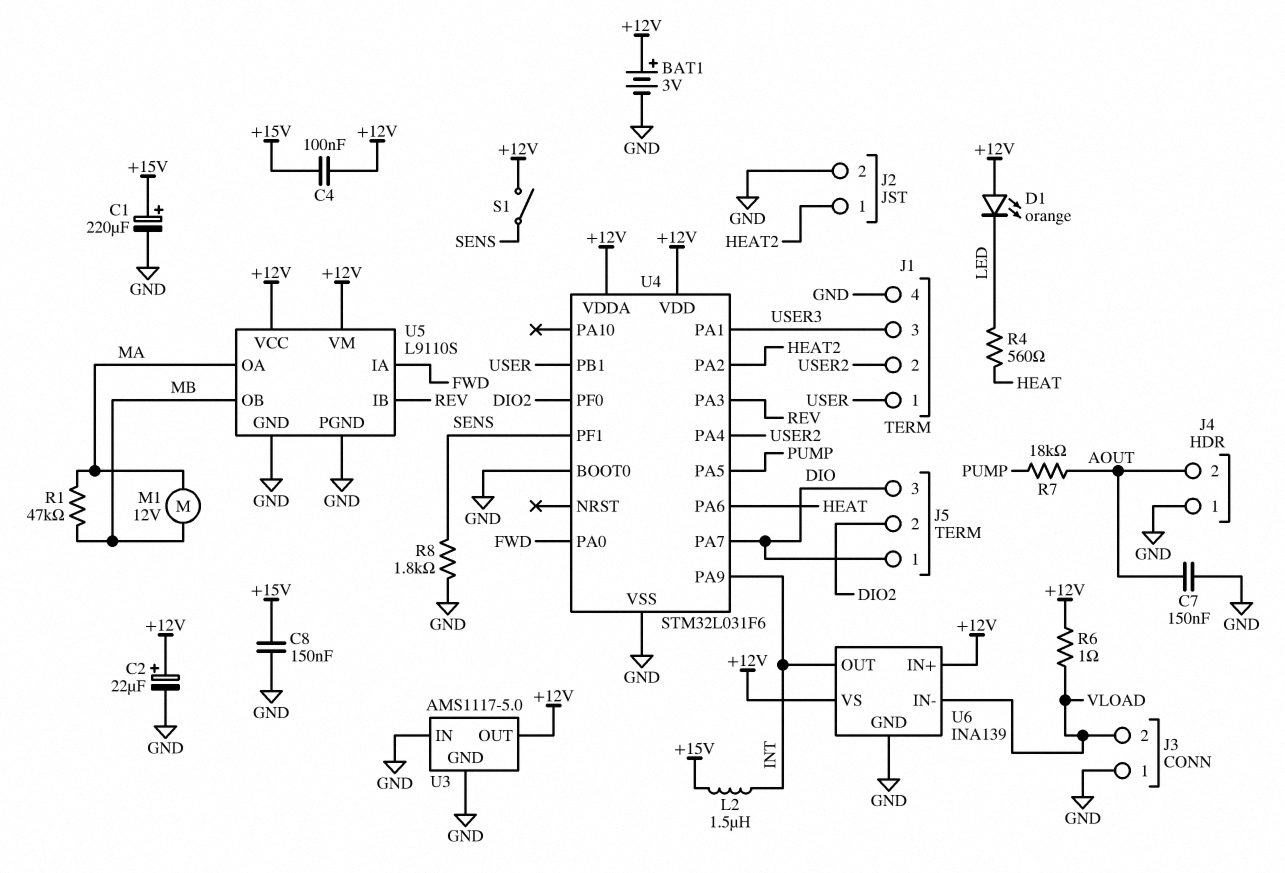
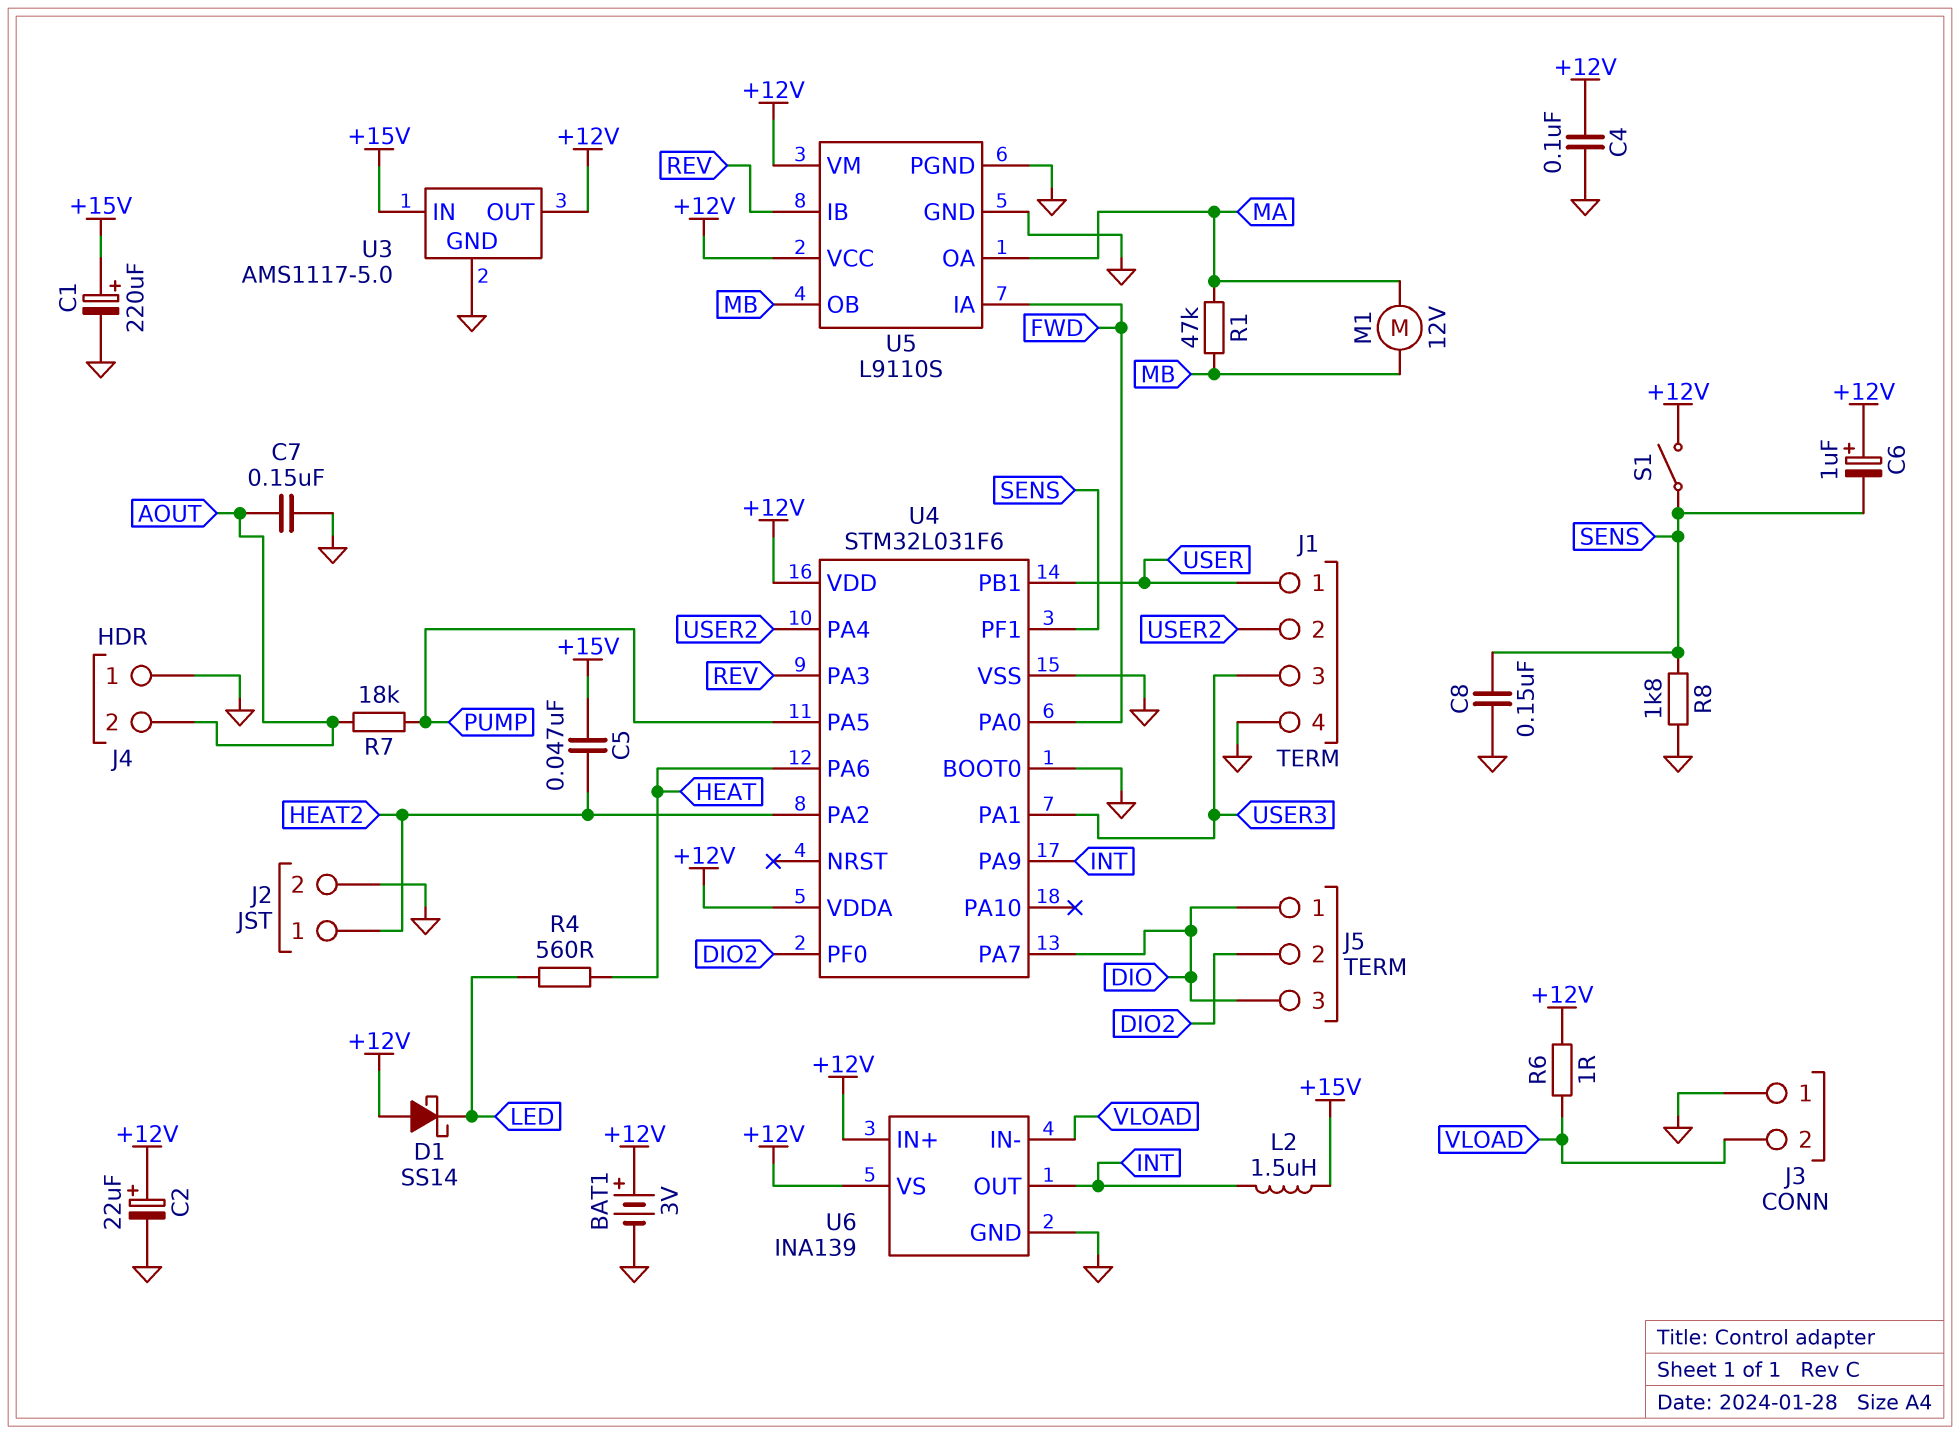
C4: 100nF (+12V, +15V) -> 100nF (+12V, GND)
C5: none -> 47nF (+15V, HEAT2)
C6: none -> 1uF (plus +12V, minus SENS)
C8: 150nF (+15V, GND) -> 150nF (GND, SENS)
D1: LED orange (A +12V, K LED) -> schottky SS14 (A +12V, K LED)
U3 pin IN: GND -> +15V

